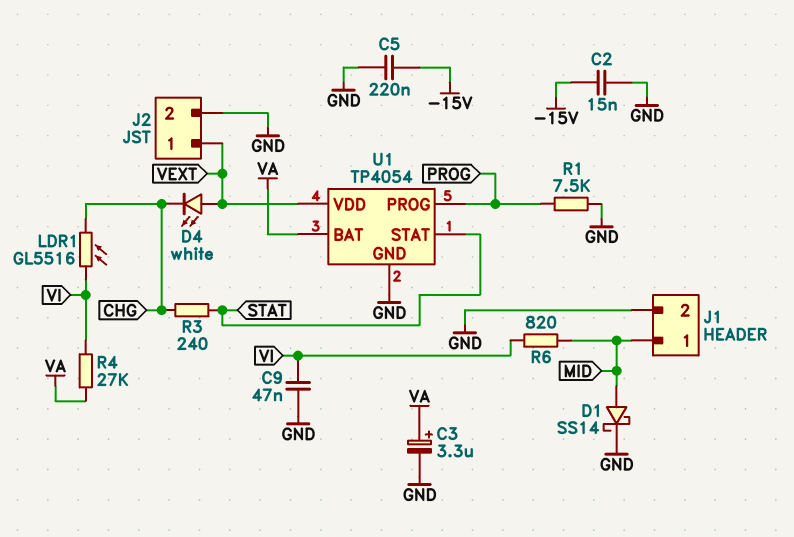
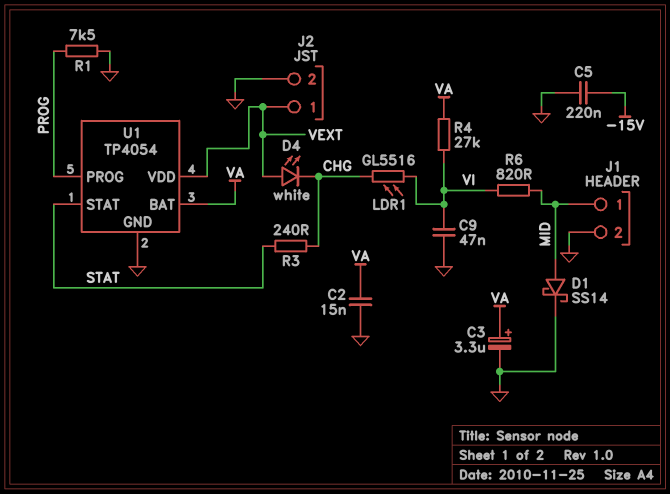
C2: 15nF (-15V, GND) -> 15nF (GND, VA)

